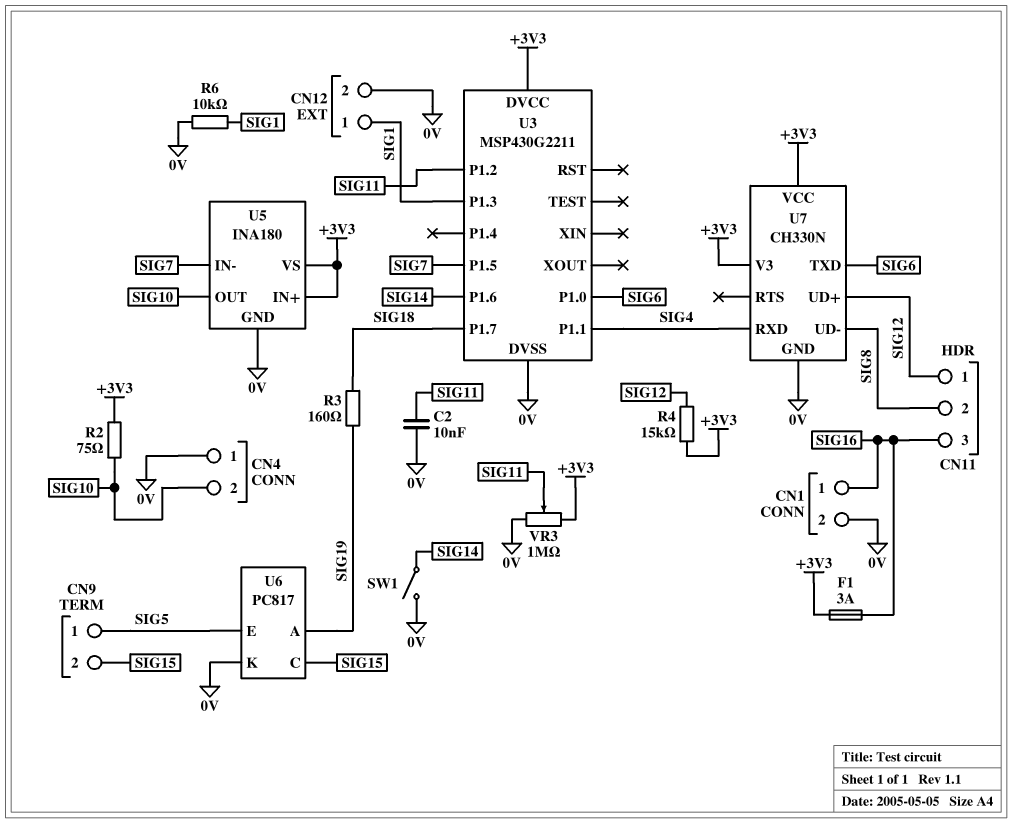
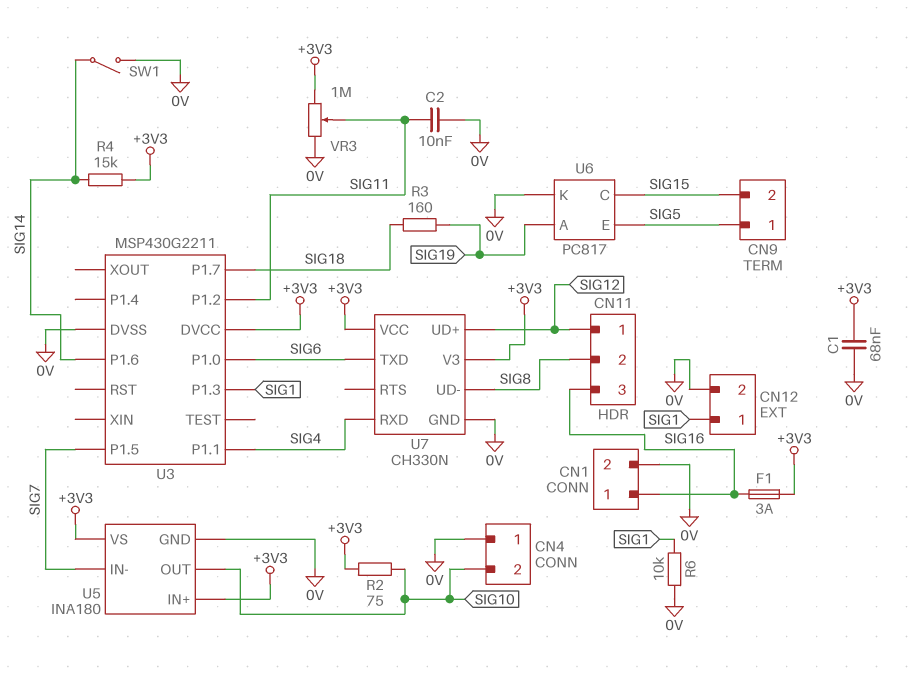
C1: none -> 68nF (+3V3, 0V)
R4: 15k (+3V3, SIG12) -> 15k (+3V3, SIG14)

